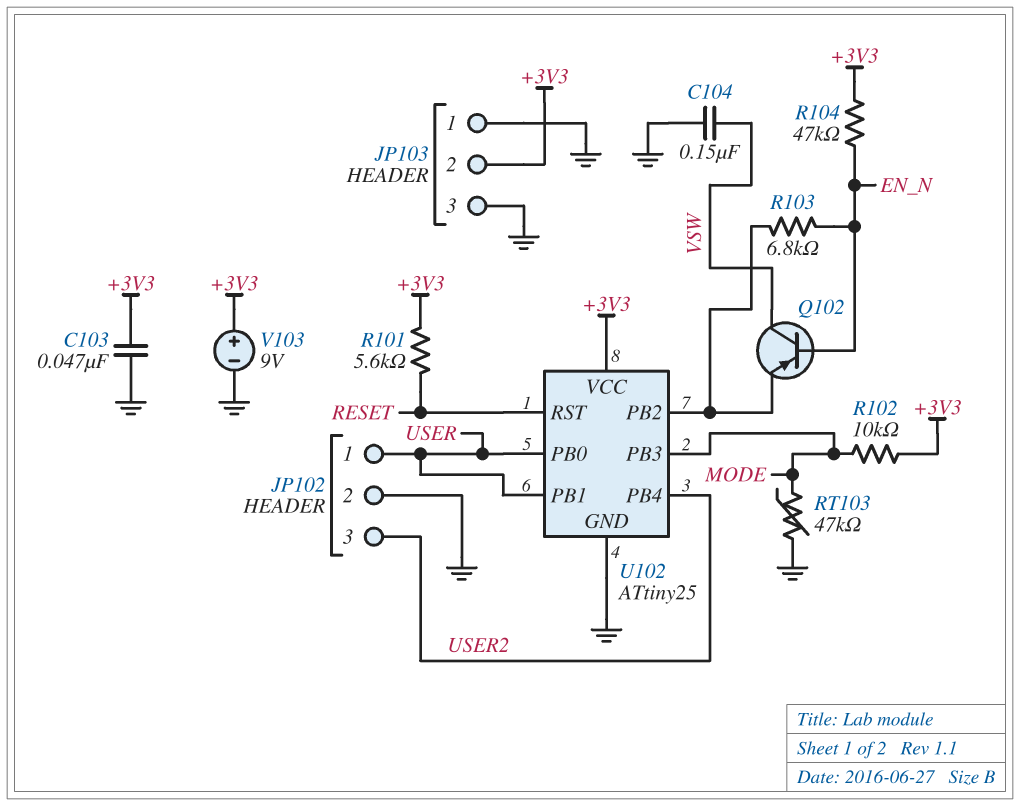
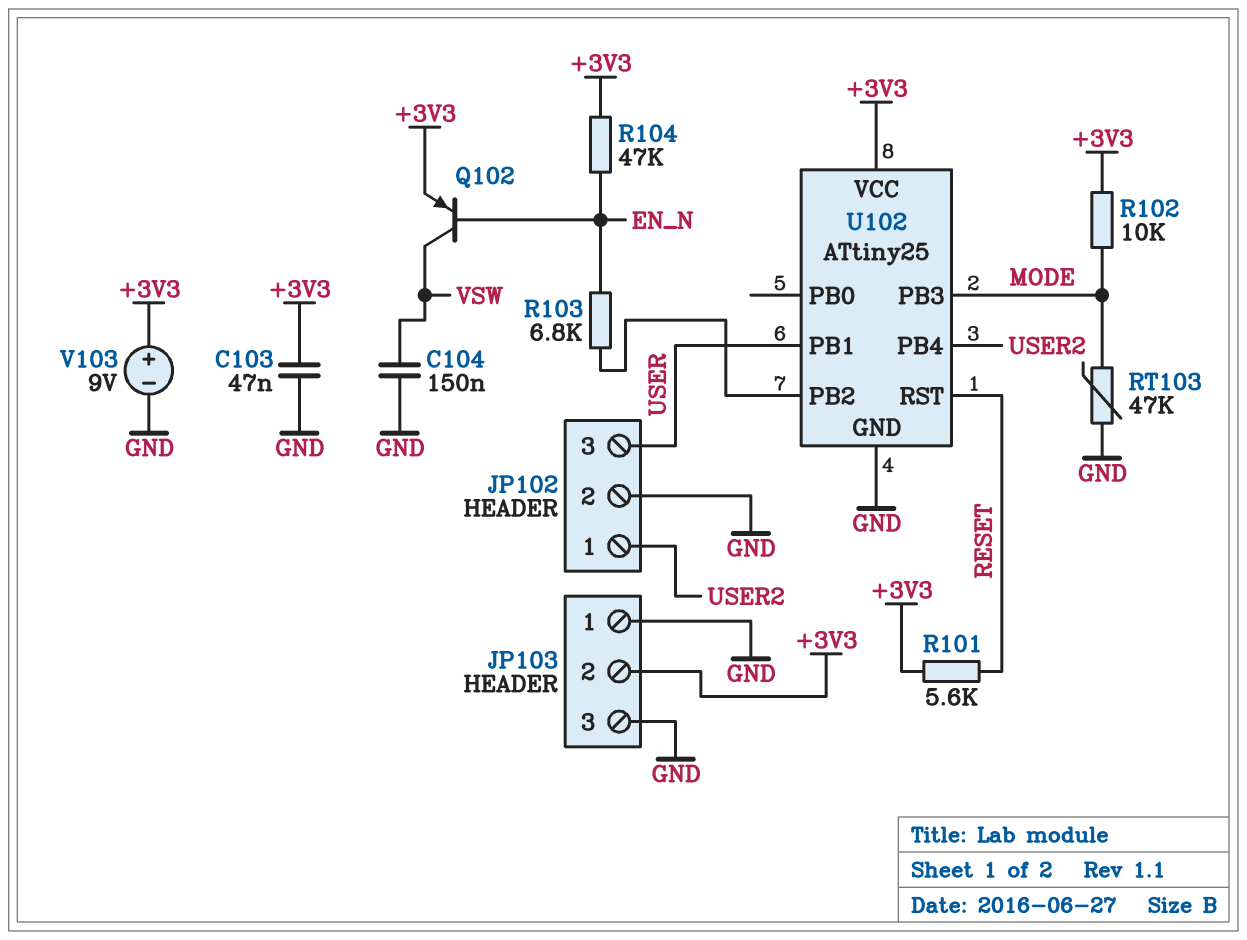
JP102 pin 1: USER -> USER2
JP102 pin 3: USER2 -> USER
Q102: PNP (B EN_N, C VSW, E U102/PB2) -> PNP (B EN_N, C VSW, E +3V3)
U102 pin PB0: USER -> none

